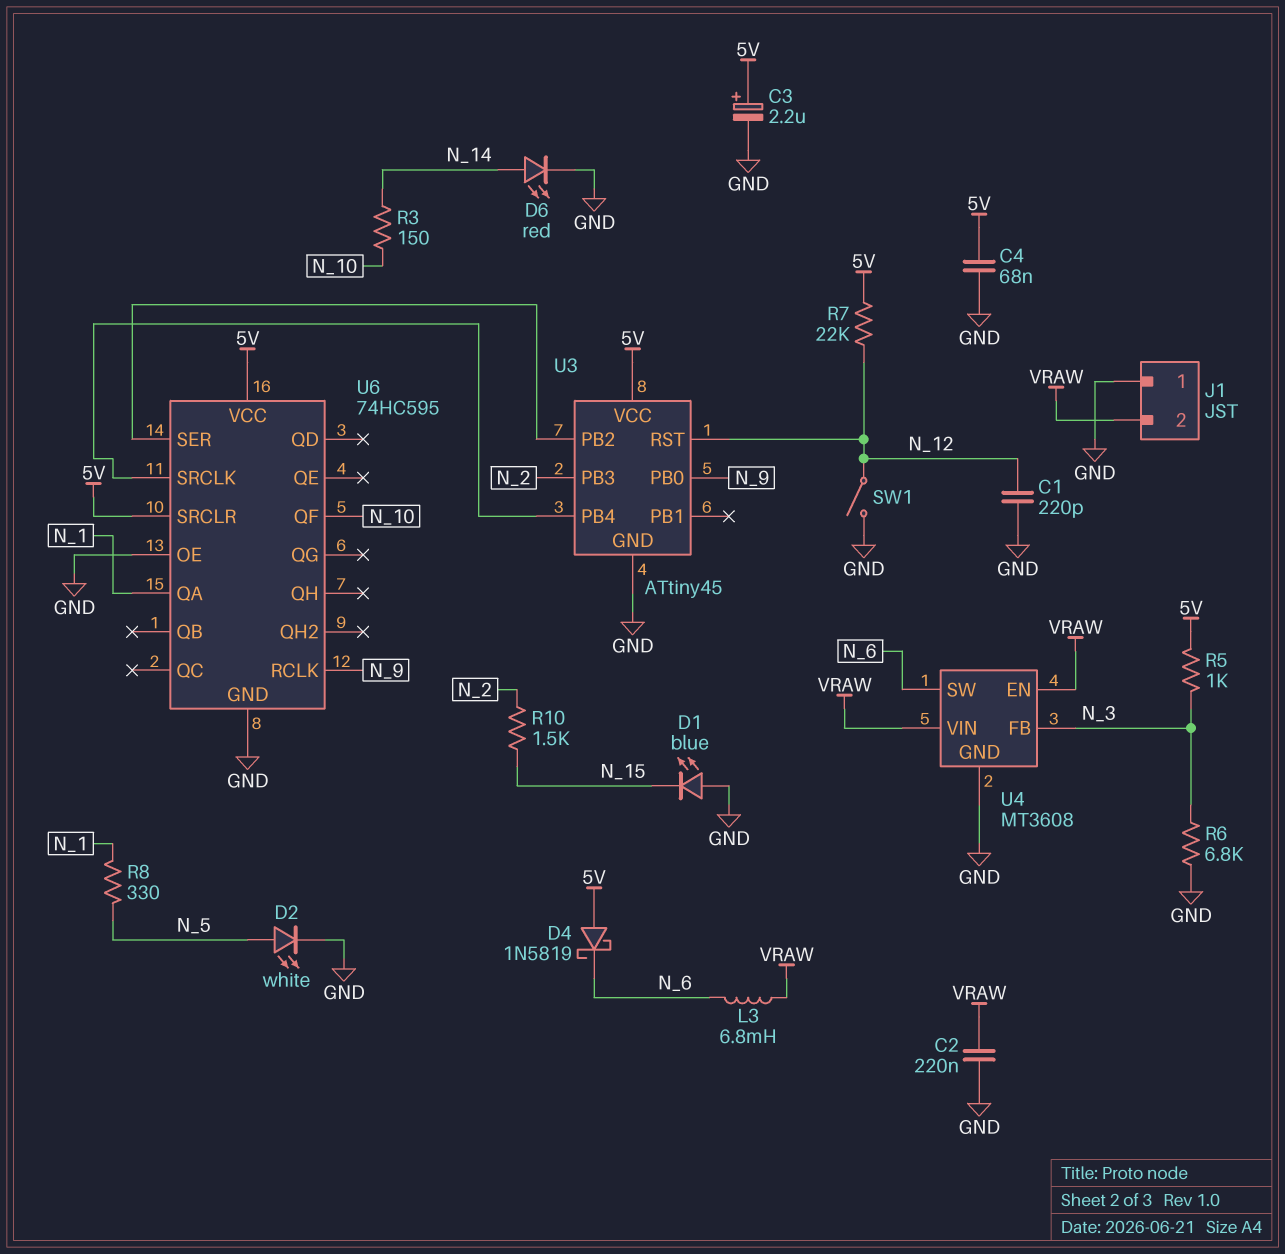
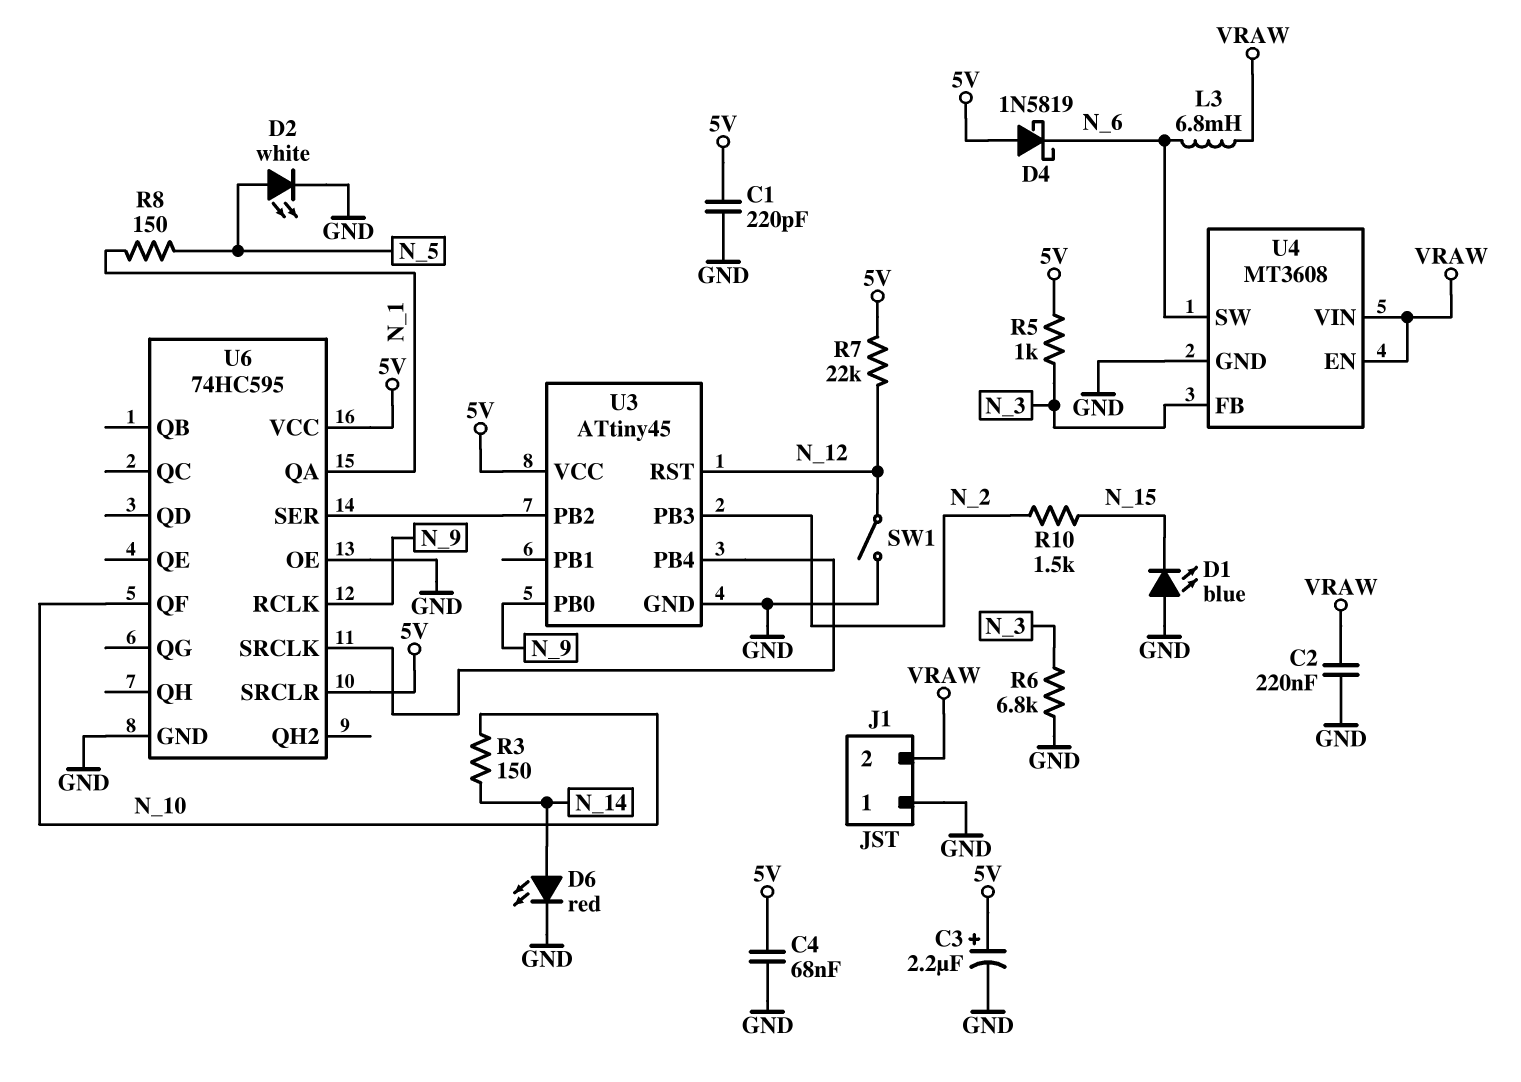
C1: 220pF (GND, N_12) -> 220pF (5V, GND)
R8: 330 (N_1, N_5) -> 150 (N_1, N_5)

